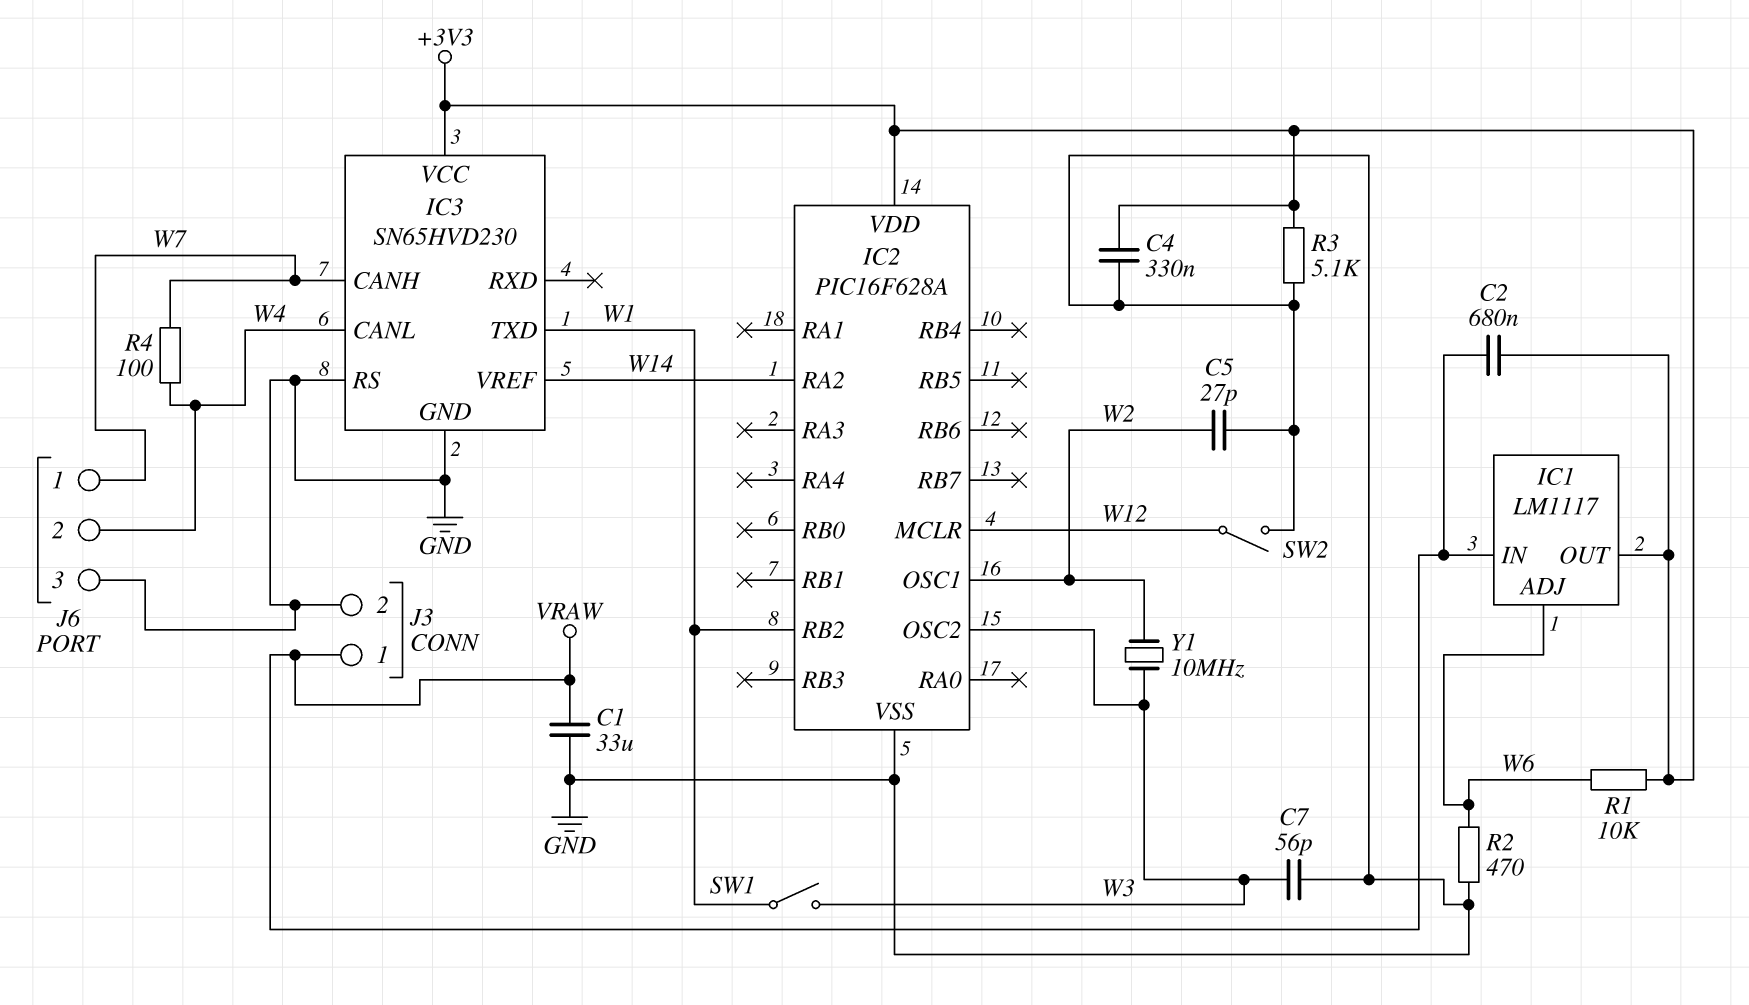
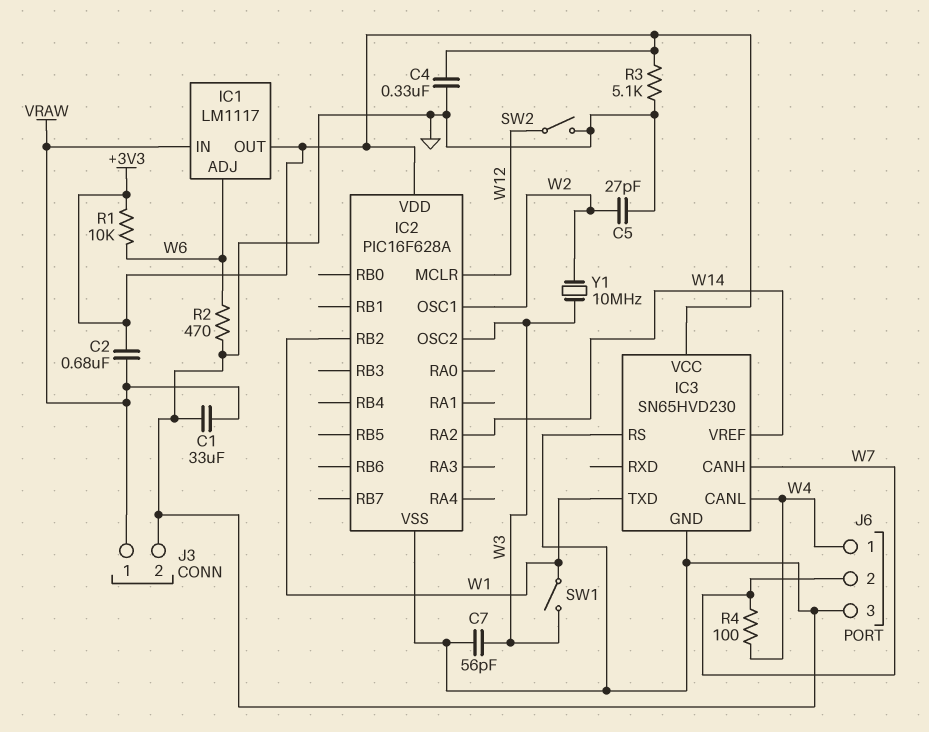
J6 pin 1: W7 -> W4
J6 pin 2: W4 -> W7

